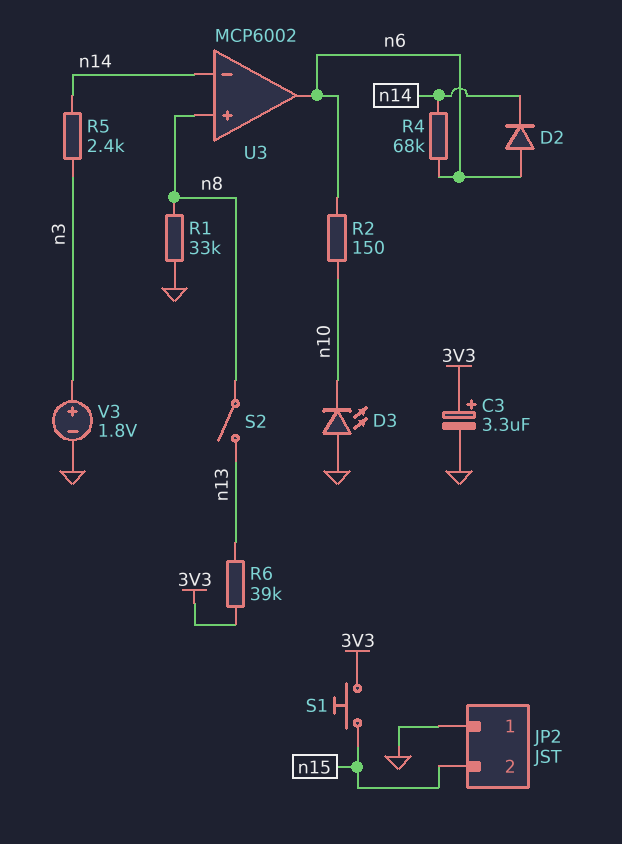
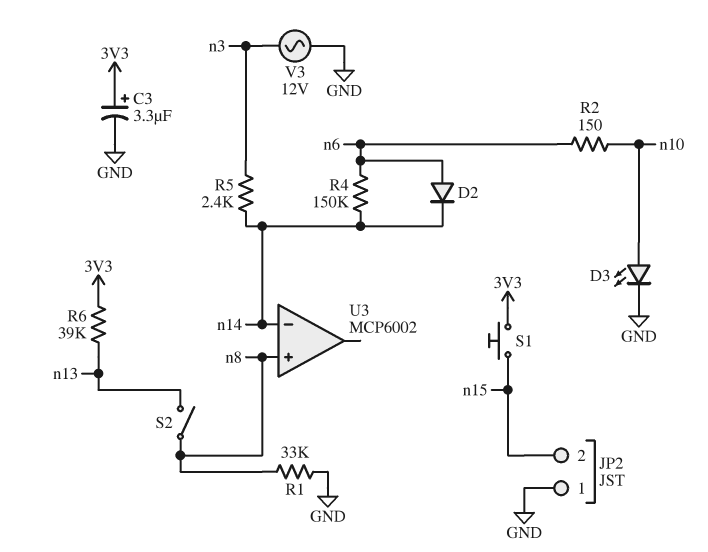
D3: LED (A GND, K n10) -> LED (A n10, K GND)
R4: 68k (n6, n14) -> 150k (n6, n14)
U3 pin out: n6 -> none
V3: 1.8V (plus n3, minus GND) -> AC 12V (GND, n3)

